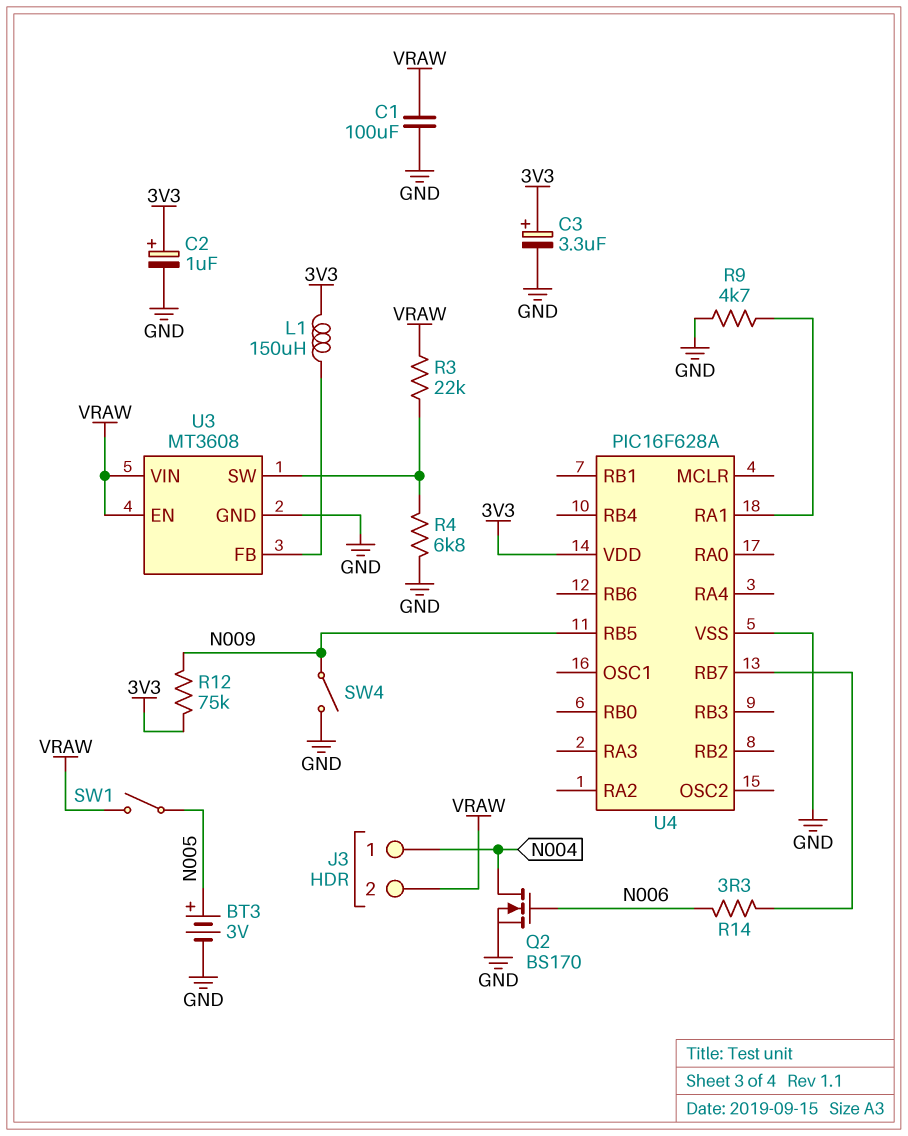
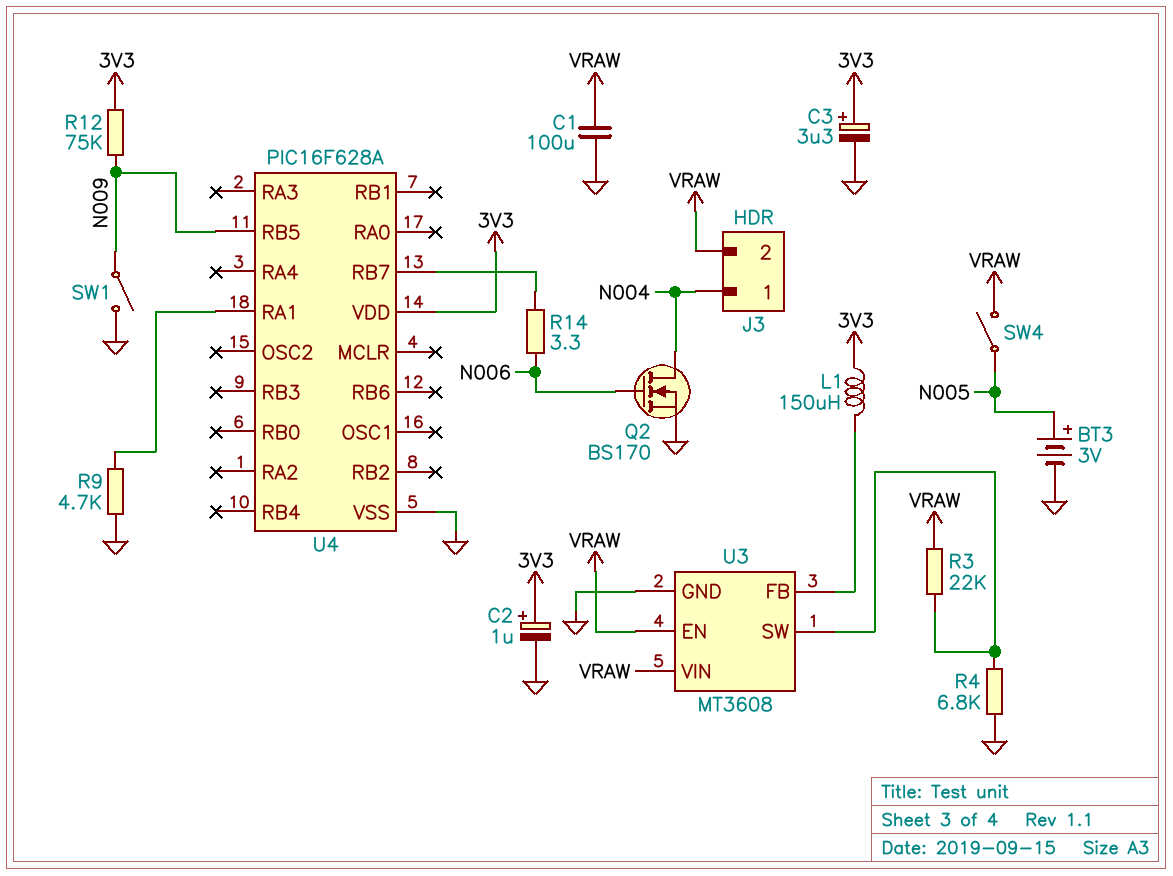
SW1: switch (N005, VRAW) -> switch (GND, N009)
SW4: switch (GND, N009) -> switch (N005, VRAW)

